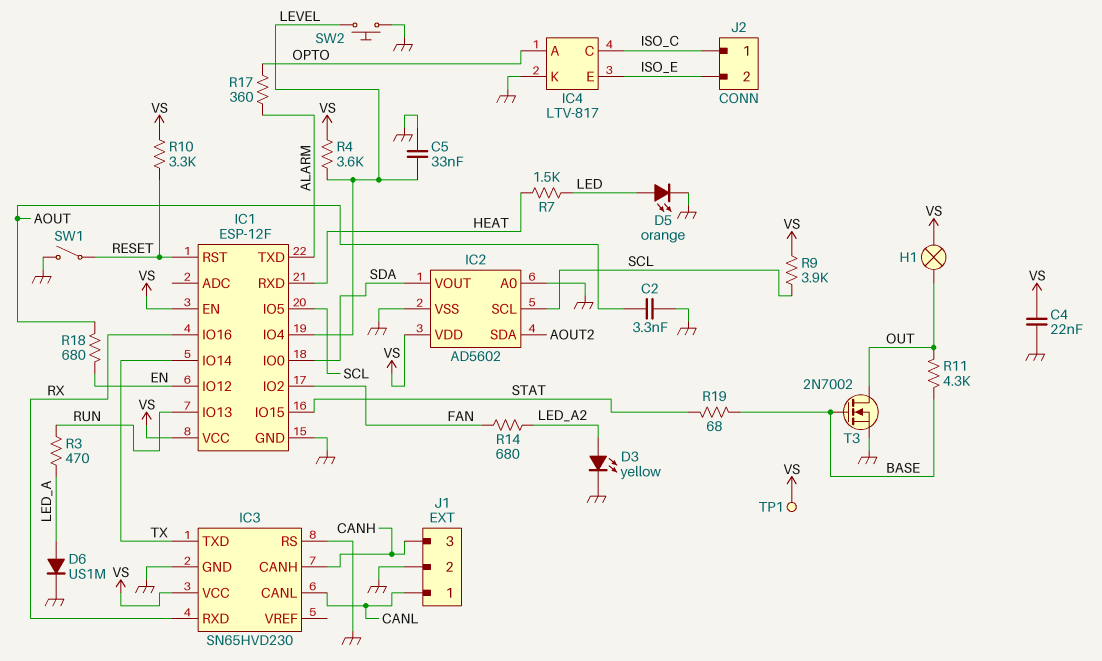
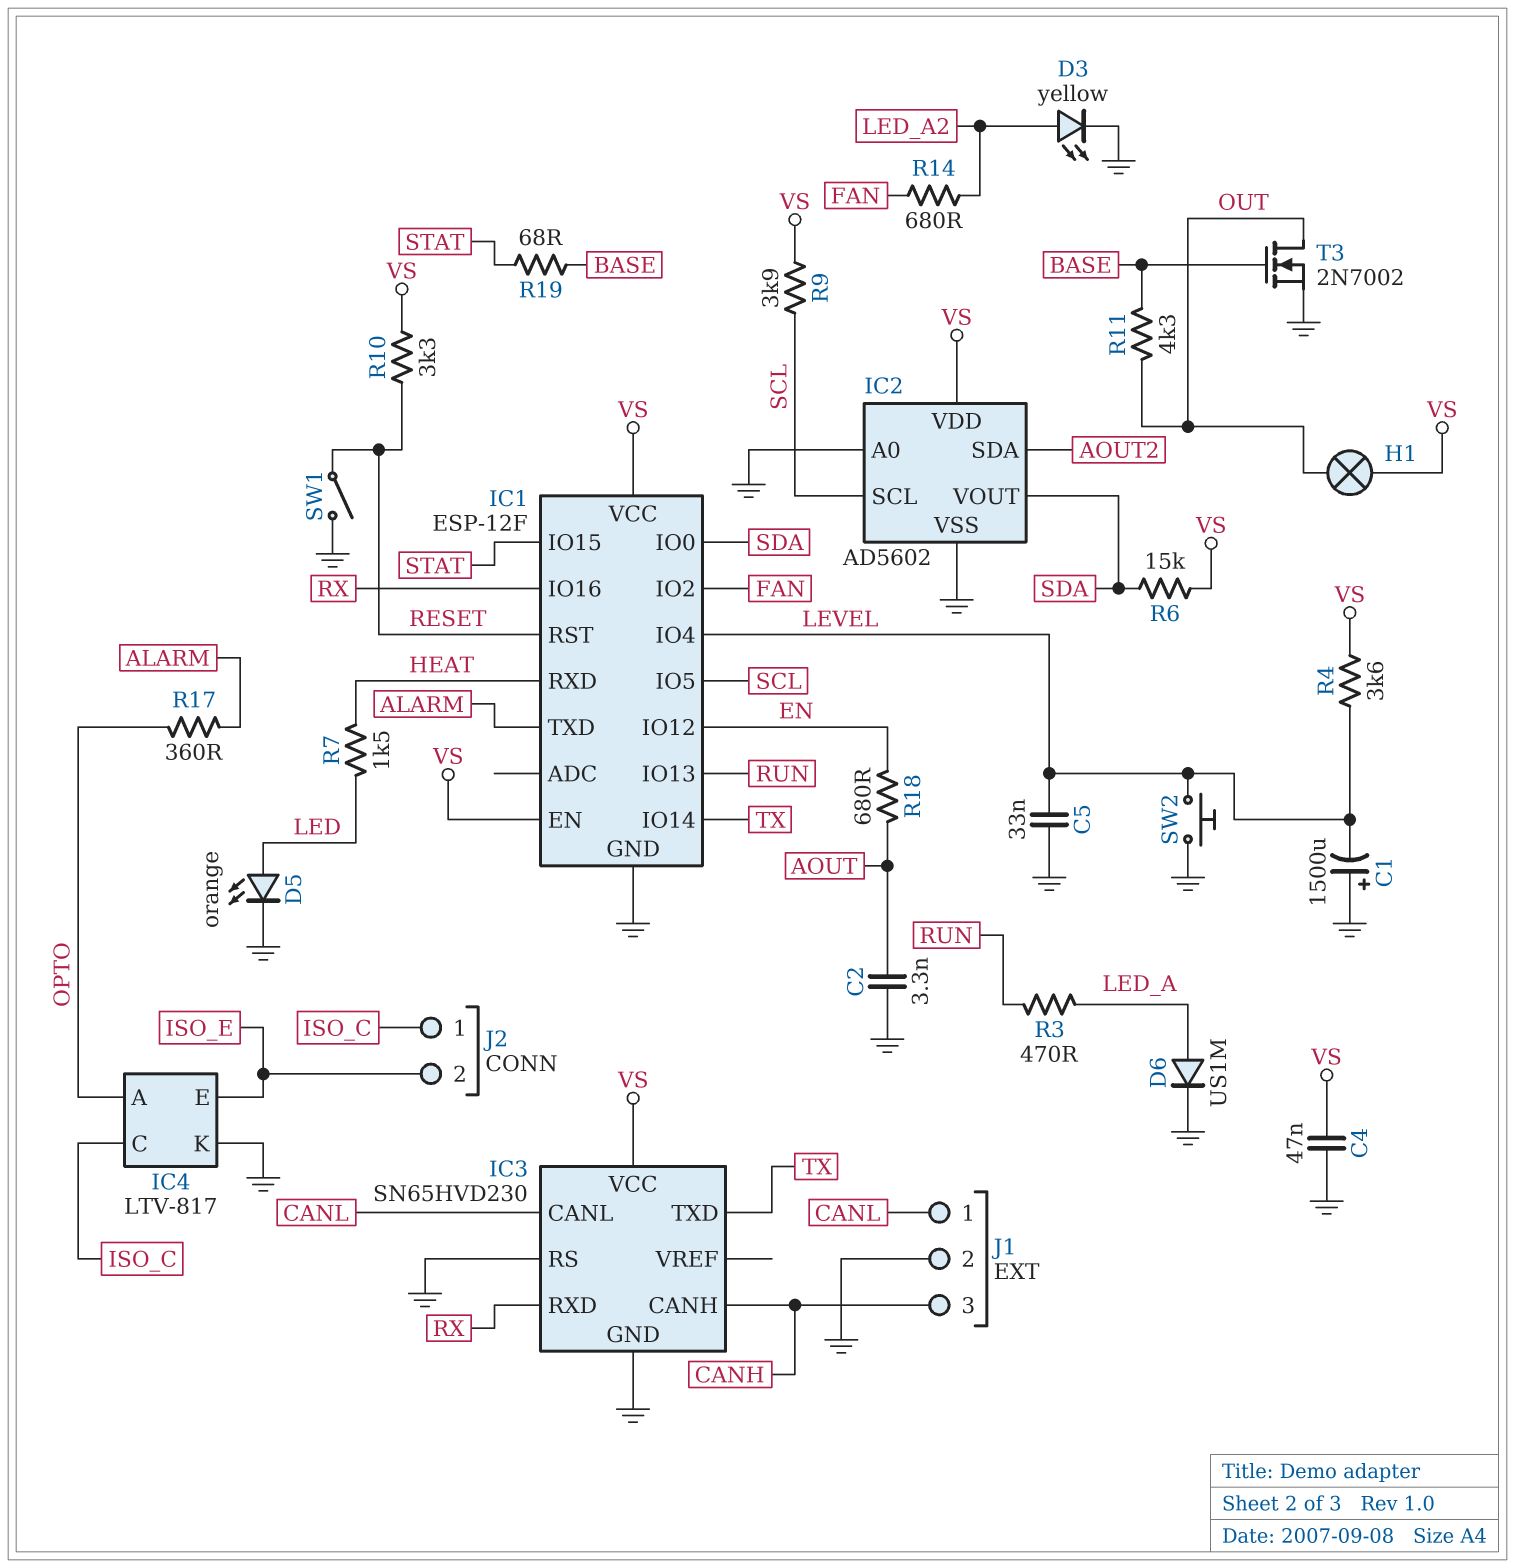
C1: none -> 1500uF (plus GND, minus LEVEL)
C4: 22nF (GND, VS) -> 47nF (GND, VS)
R6: none -> 15k (SDA, VS)
TP1: test point (VS) -> none

